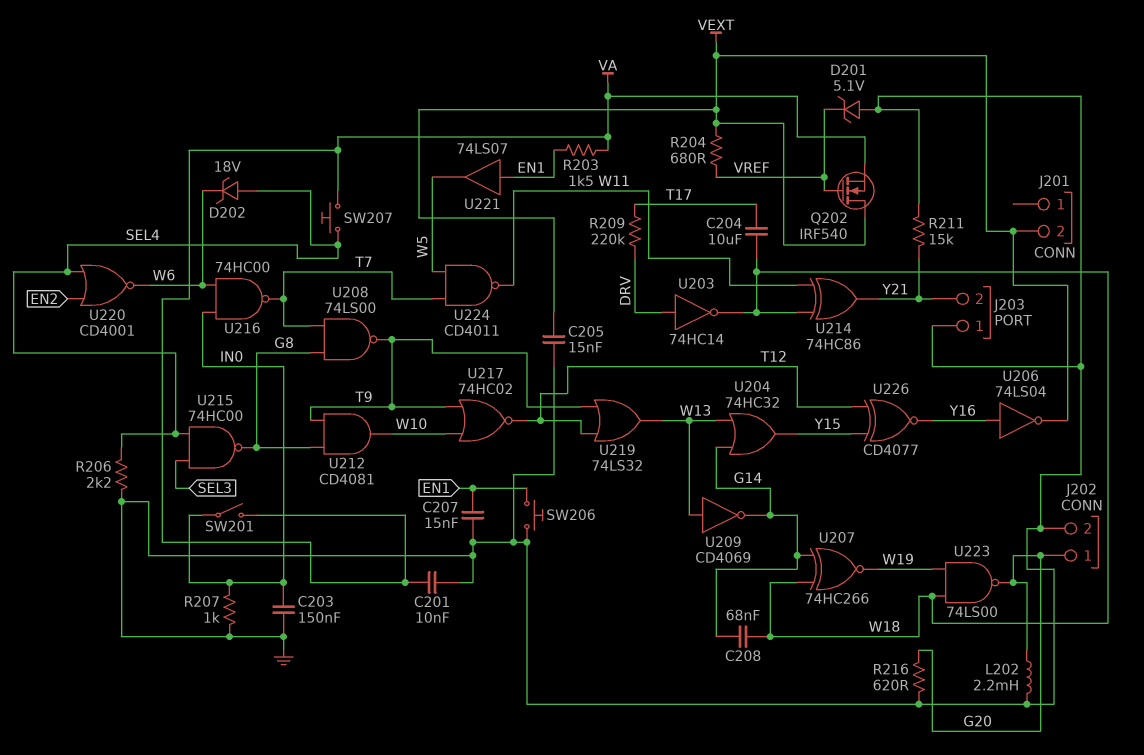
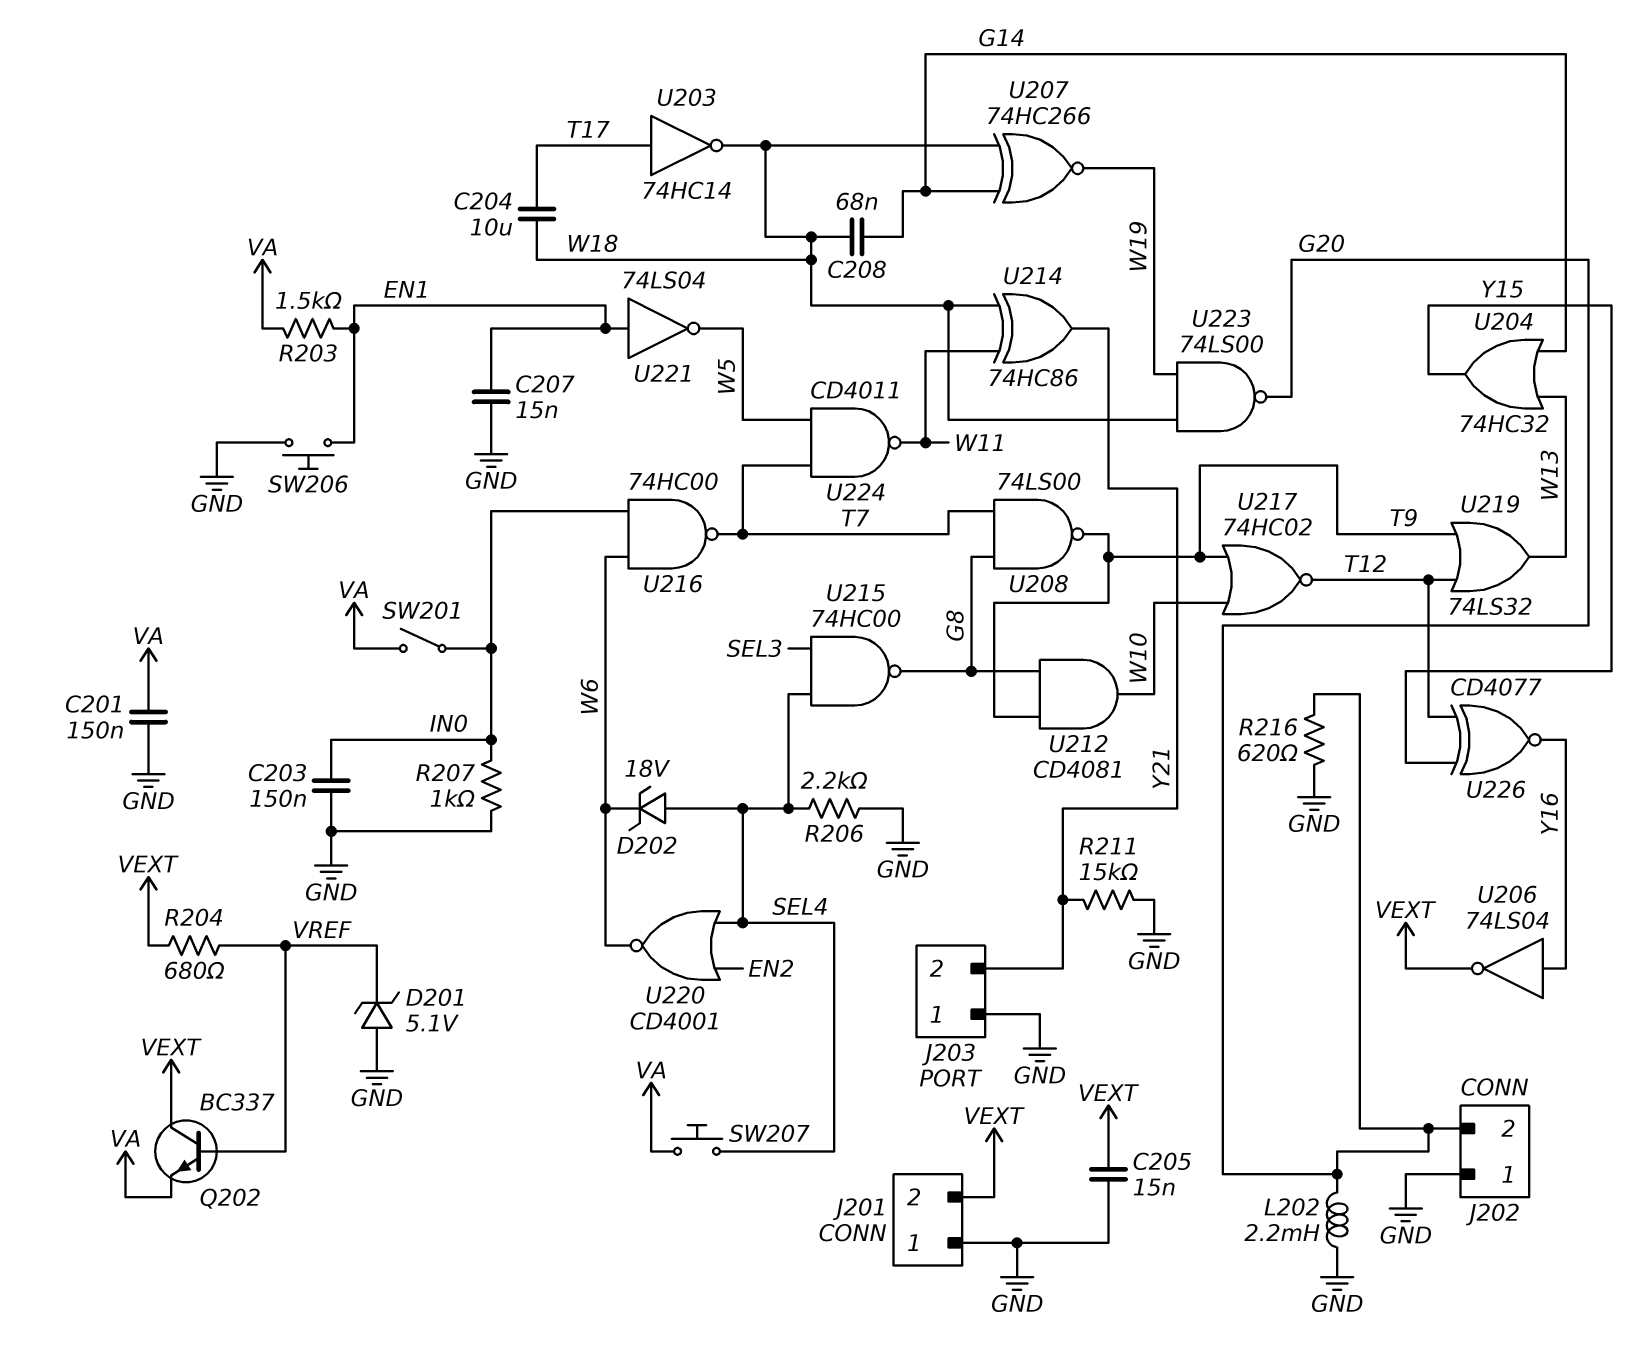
C201: 10nF (GND, VA) -> 150nF (GND, VA)
J201 pin 1: none -> GND
J202 pin 1: G20 -> GND
J202 pin 2: GND -> G20
Q202: NMOS IRF540 (G VREF, D VEXT, S VA) -> NPN BC337 (B VREF, C VEXT, E VA)
R209: 220k (DRV, T17) -> none
U203: NOT 74HC14 (in DRV, out W18) -> NOT 74HC14 (in T17, out W18)
U209: NOT CD4069 (in W13, out G14) -> none
U221: buffer 74LS07 (in EN1, out W5) -> NOT 74LS04 (in EN1, out W5)

